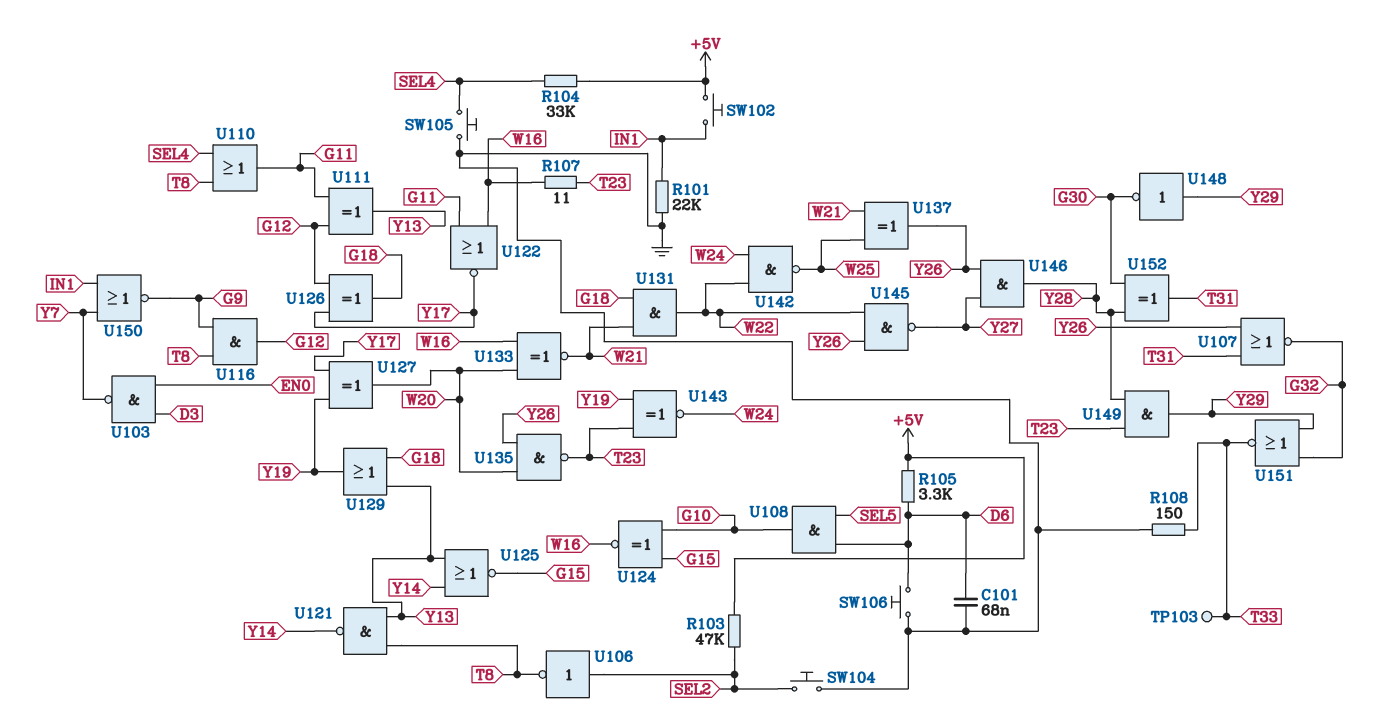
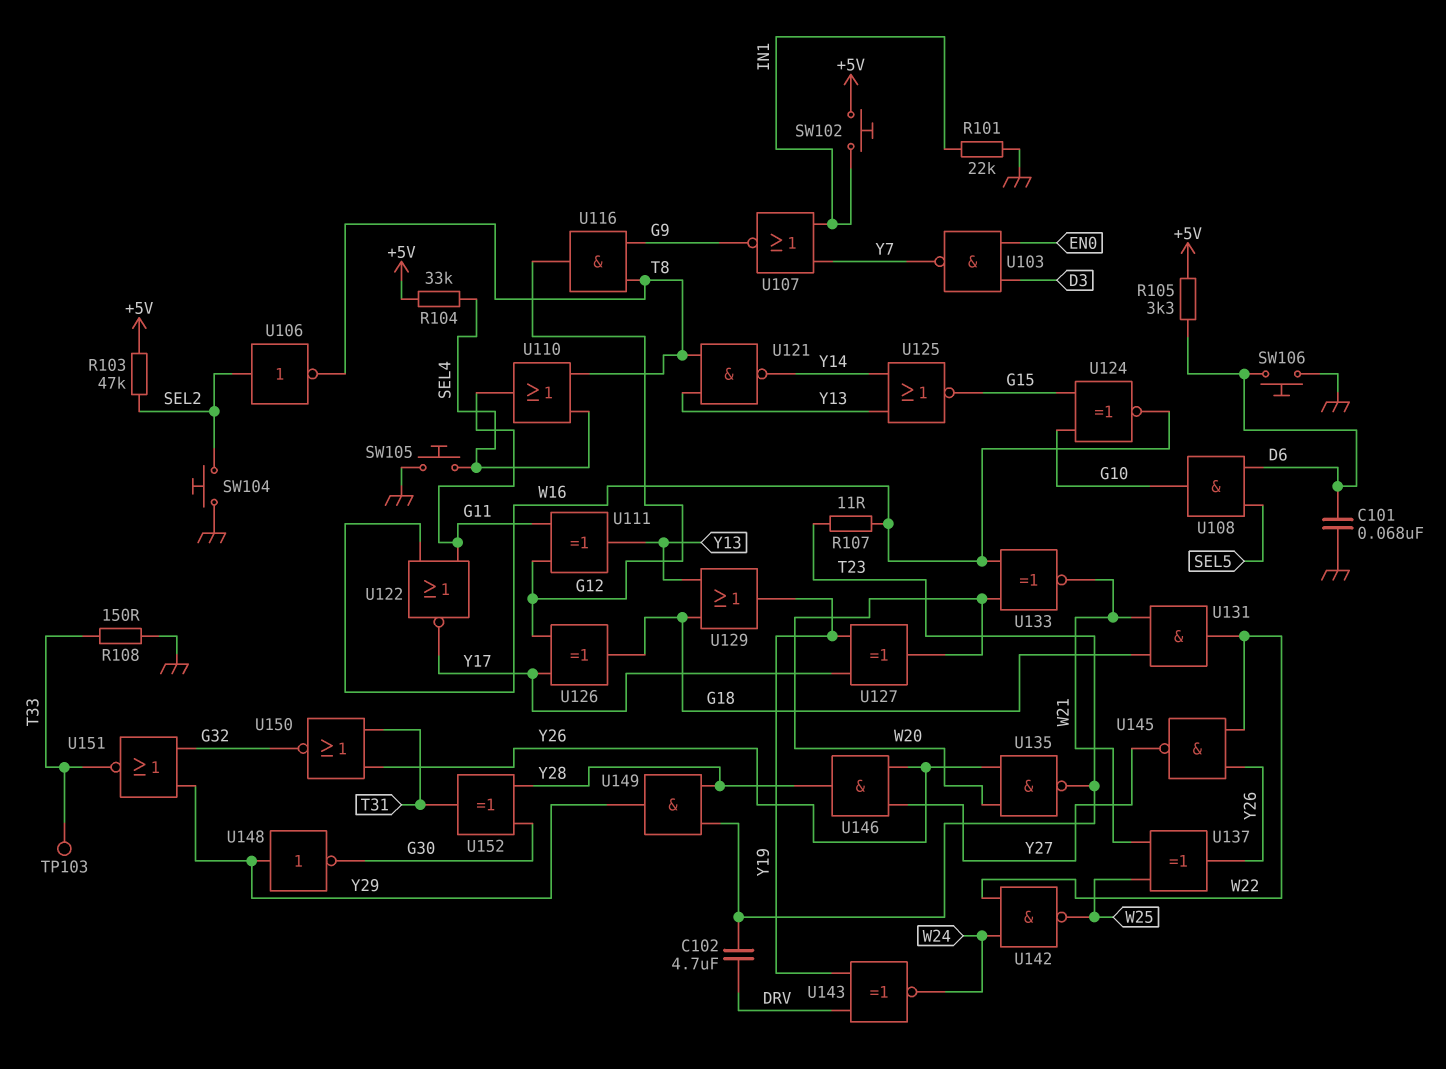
C102: none -> 4.7uF (DRV, T23)
U107: NOR (in T31, in Y26, out G32) -> NOR (in IN1, in Y7, out G9)
U143: XNOR (in T23, in Y19, out W24) -> XNOR (in DRV, in Y19, out W24)
U150: NOR (in IN1, in Y7, out G9) -> NOR (in T31, in Y26, out G32)

